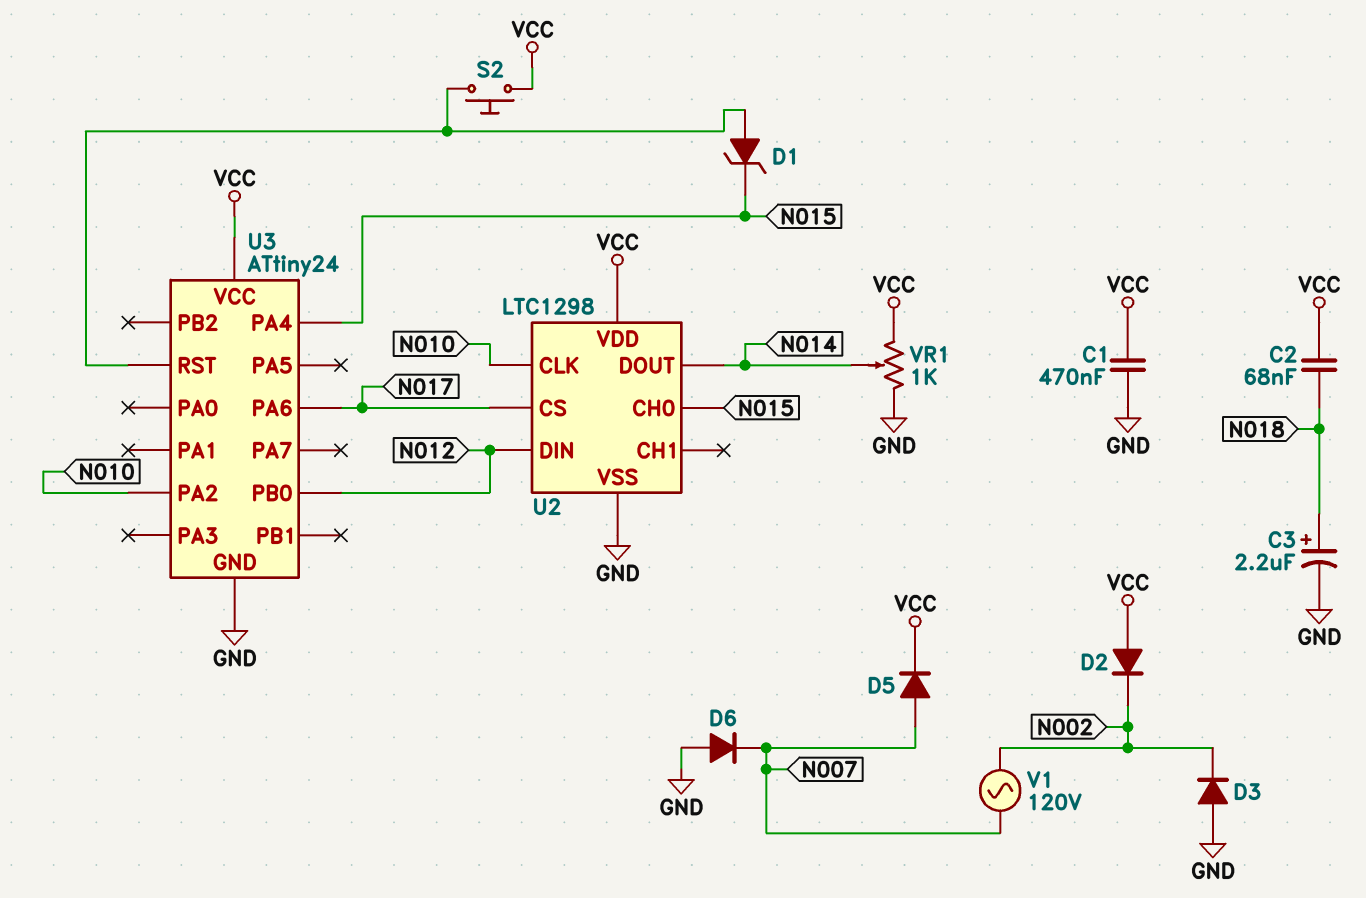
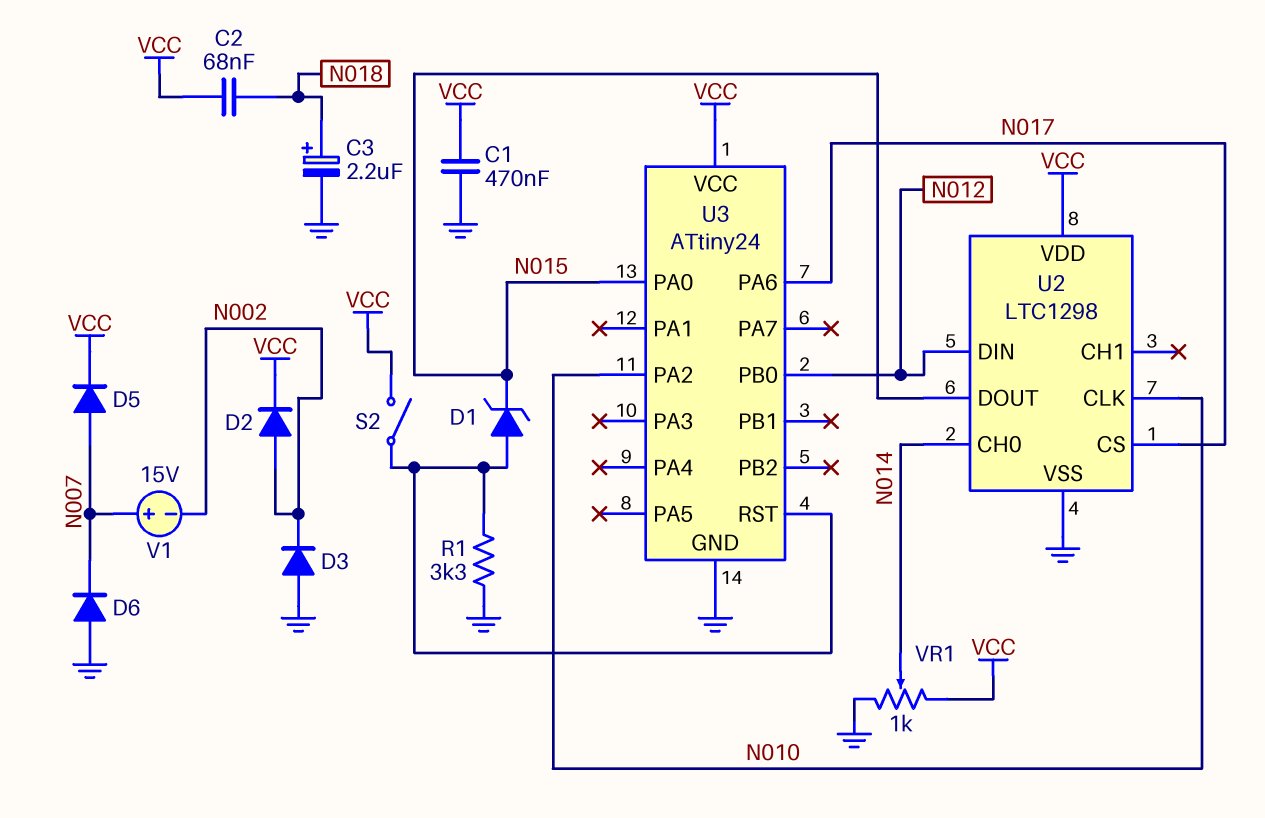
D2: diode (A VCC, K N002) -> diode (A N002, K VCC)
R1: none -> 3.3k (GND, U3/RST)
S2: button (U3/RST, VCC) -> switch (U3/RST, VCC)
U2 pin CH0: N015 -> N014
U2 pin DOUT: N014 -> N015
U3 pin PA0: none -> N015
U3 pin PA4: N015 -> none
V1: AC 120V (N002, N007) -> 15V (plus N007, minus N002)

